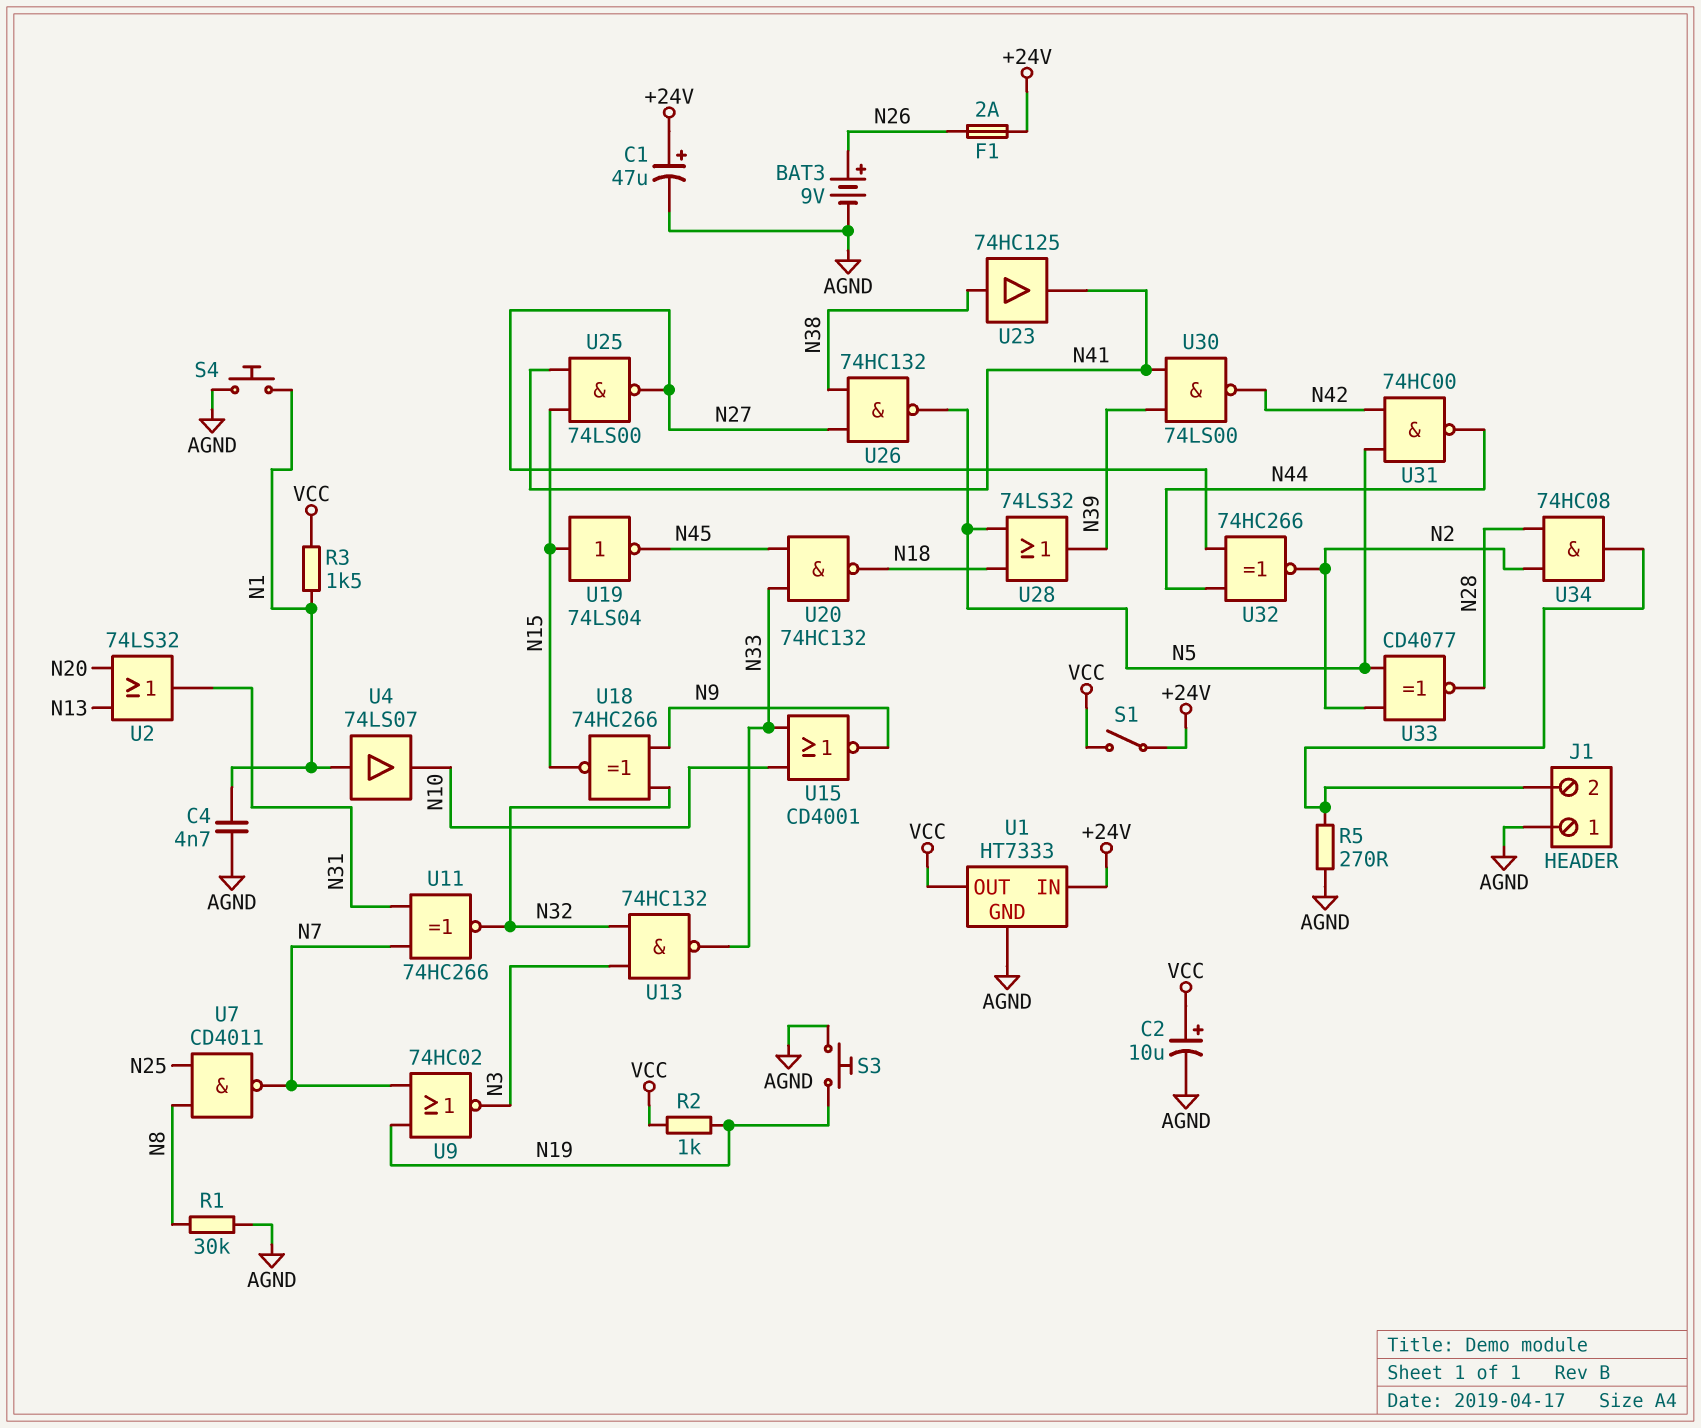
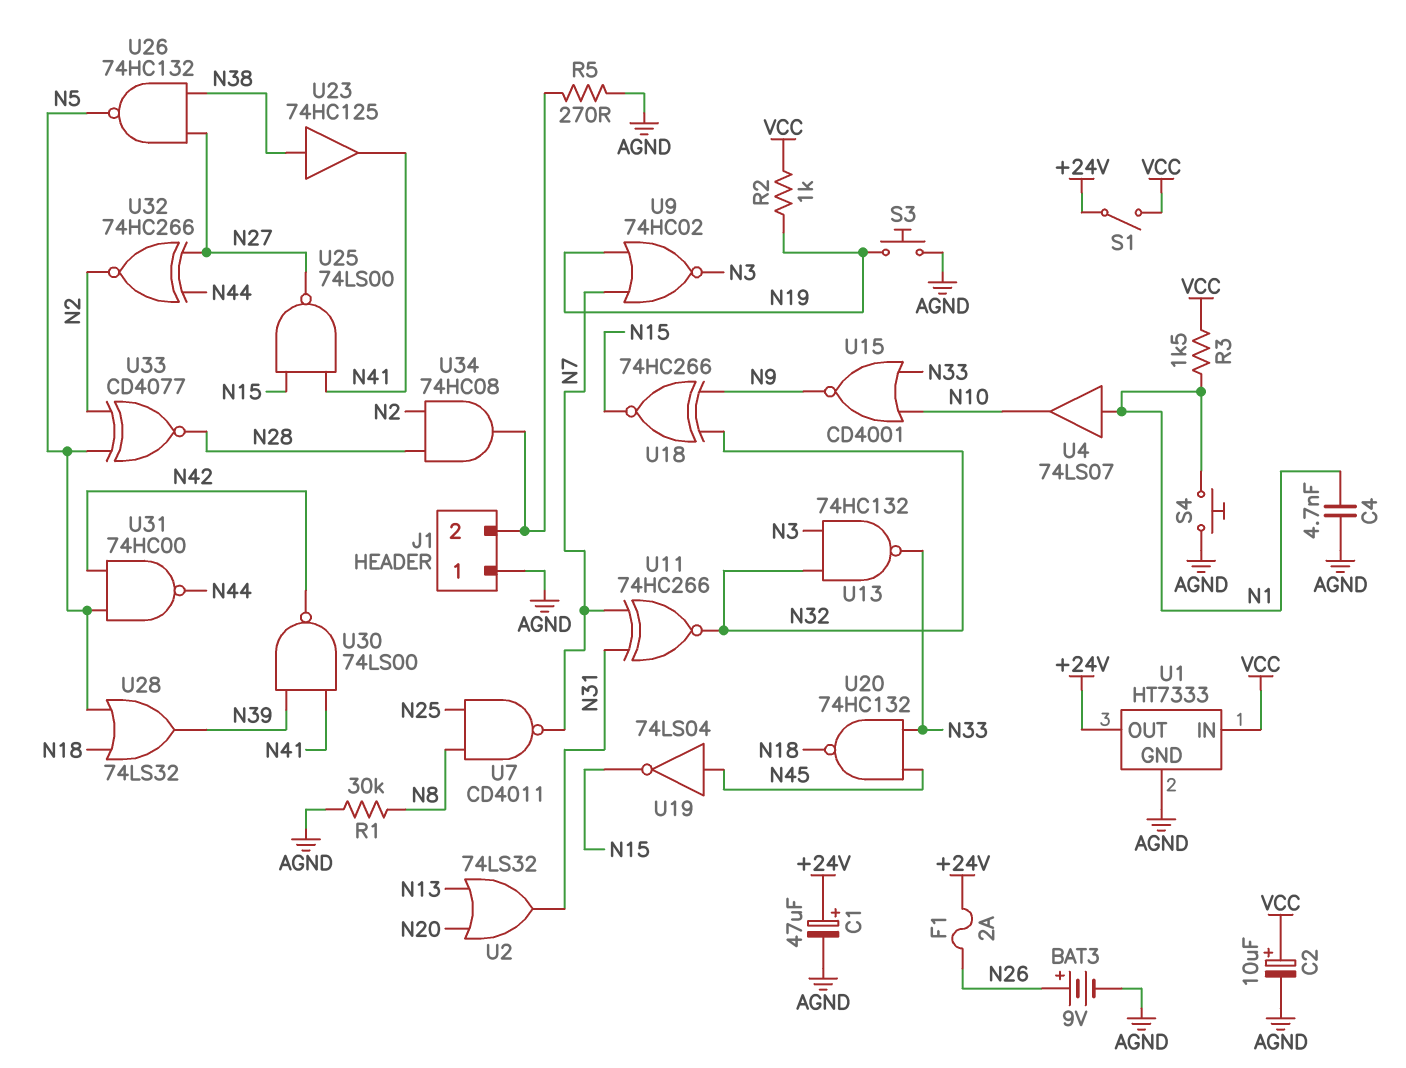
U1 pin IN: +24V -> VCC
U1 pin OUT: VCC -> +24V
U19: NOT 74LS04 (in N15, out N45) -> NOT 74LS04 (in N45, out N15)

